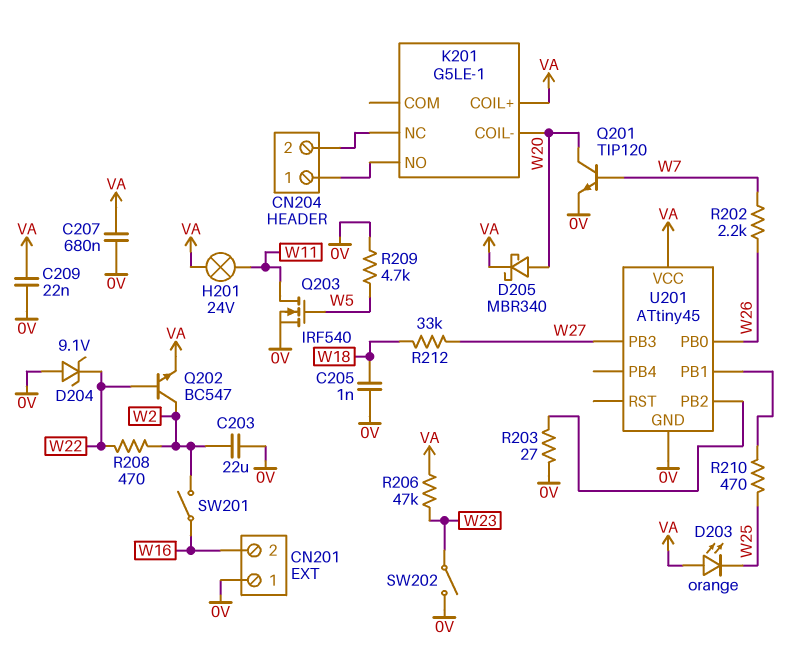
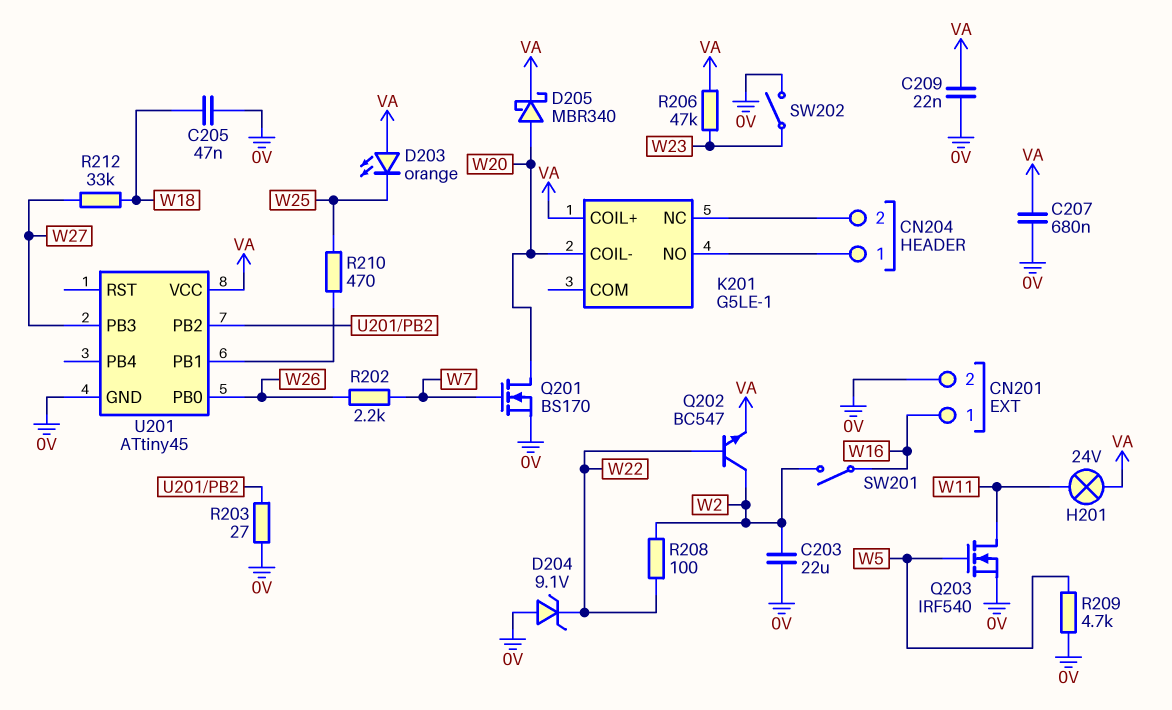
C205: 1nF (0V, W18) -> 47nF (0V, W18)
CN201 pin 1: 0V -> W16
CN201 pin 2: W16 -> 0V
Q201: NPN TIP120 (B W7, C W20, E 0V) -> NMOS BS170 (G W7, D W20, S 0V)
R208: 470 (W2, W22) -> 100 (W2, W22)

